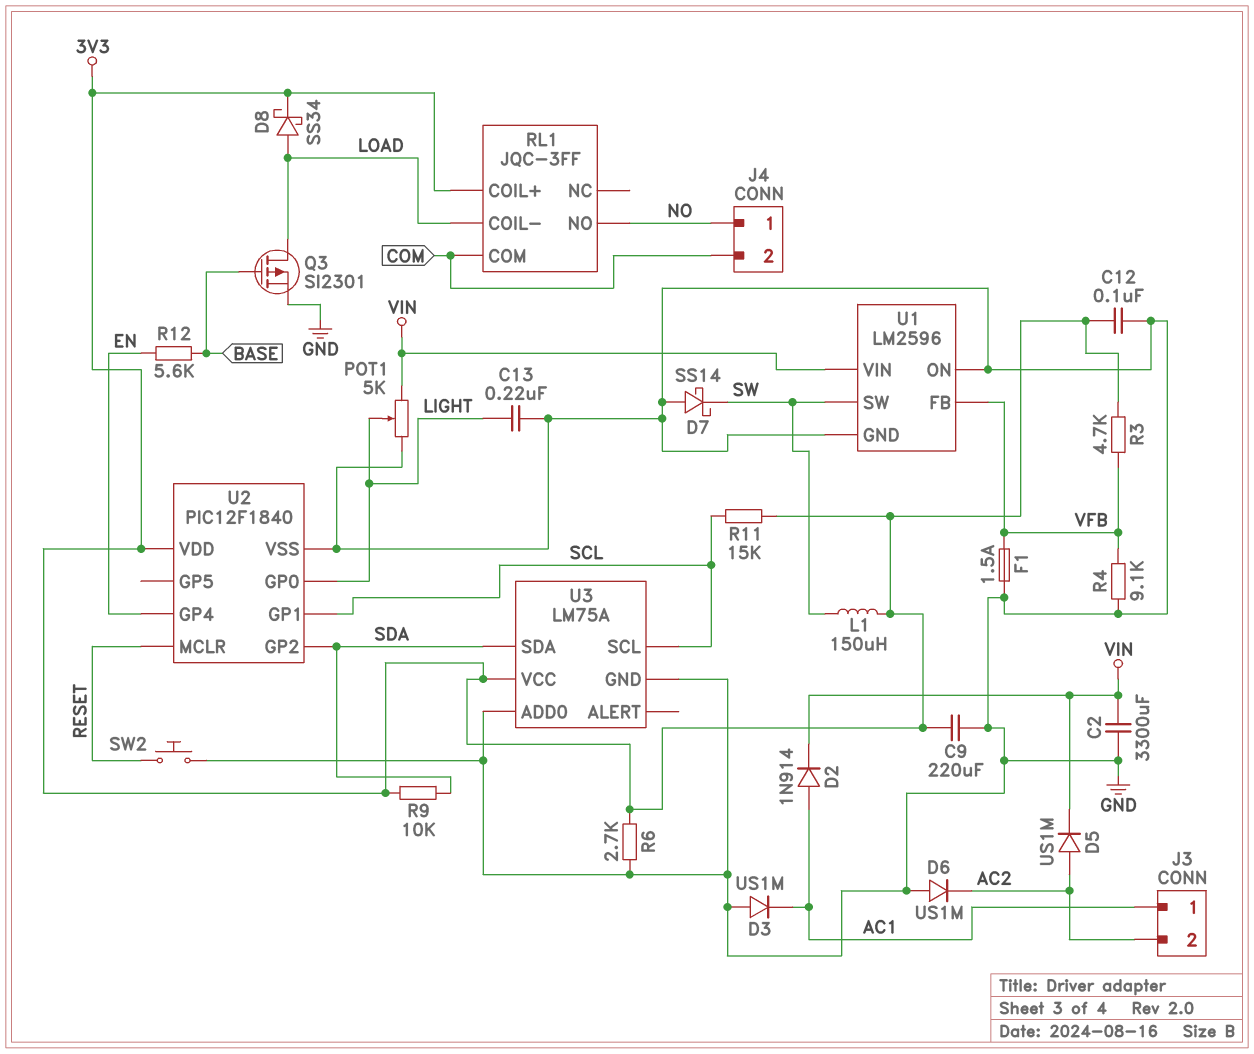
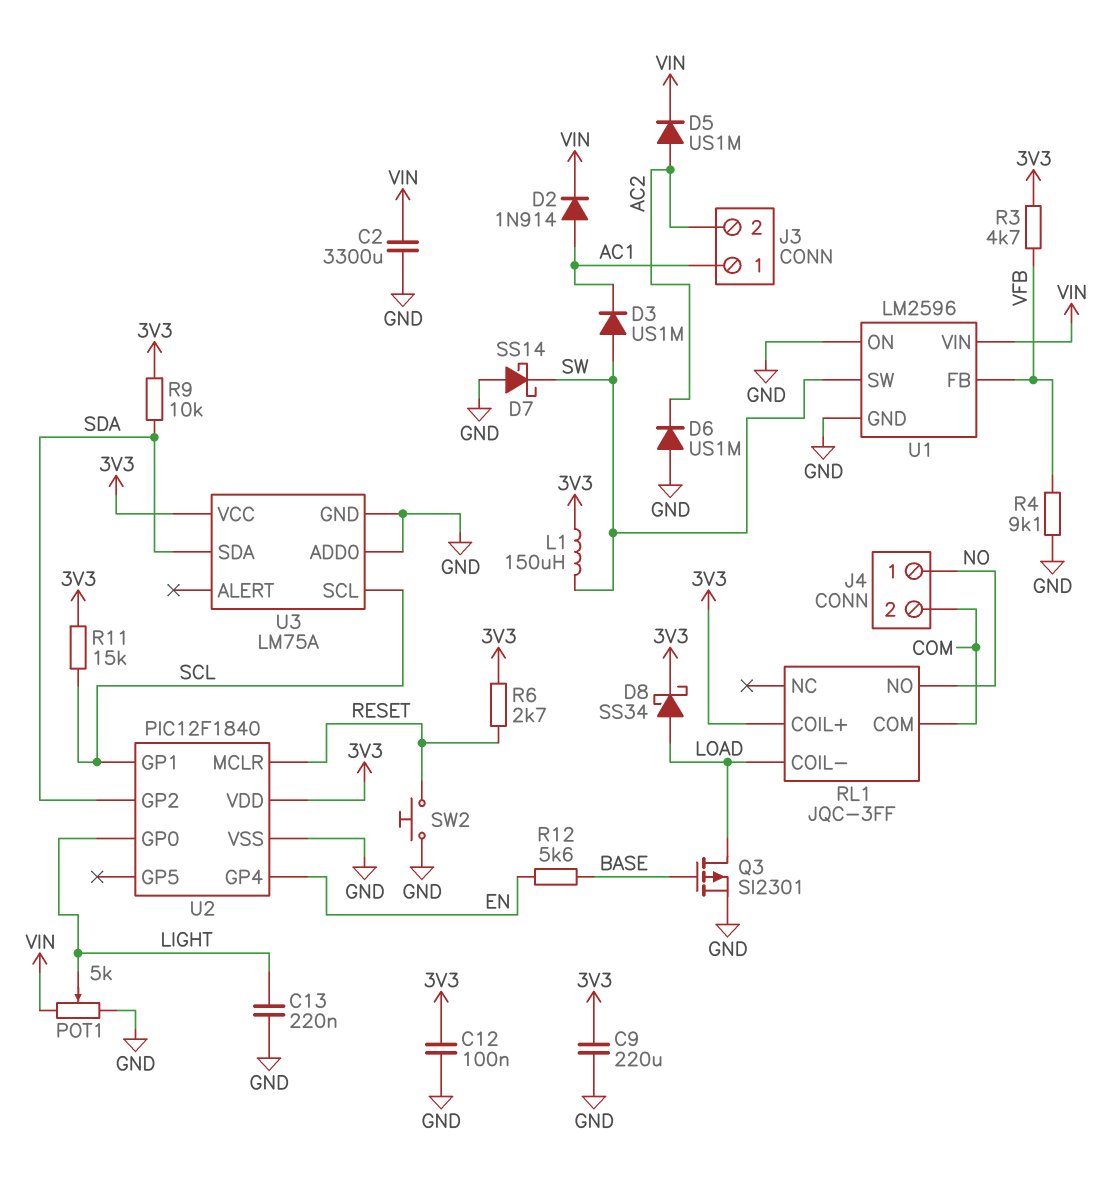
D3: diode US1M (A GND, K AC1) -> diode US1M (A SW, K AC1)
F1: 1.5A (GND, VFB) -> none
R6: 2.7k (3V3, GND) -> 2.7k (3V3, RESET)

